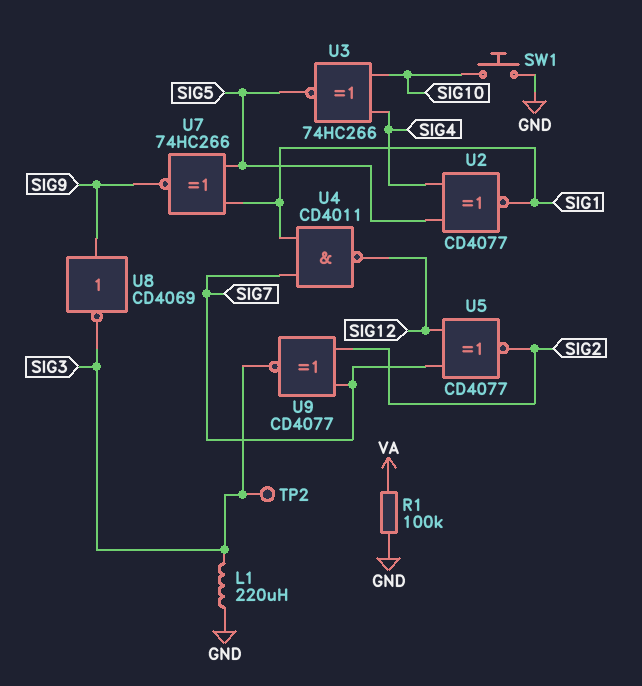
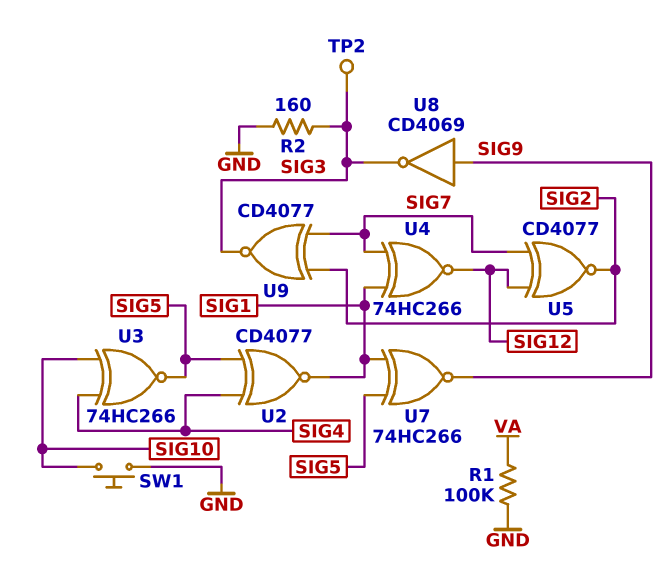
L1: 220uH (GND, SIG3) -> none
R2: none -> 160 (GND, SIG3)
U4: NAND CD4011 (in SIG1, in SIG7, out SIG12) -> XNOR 74HC266 (in SIG1, in SIG7, out SIG12)

